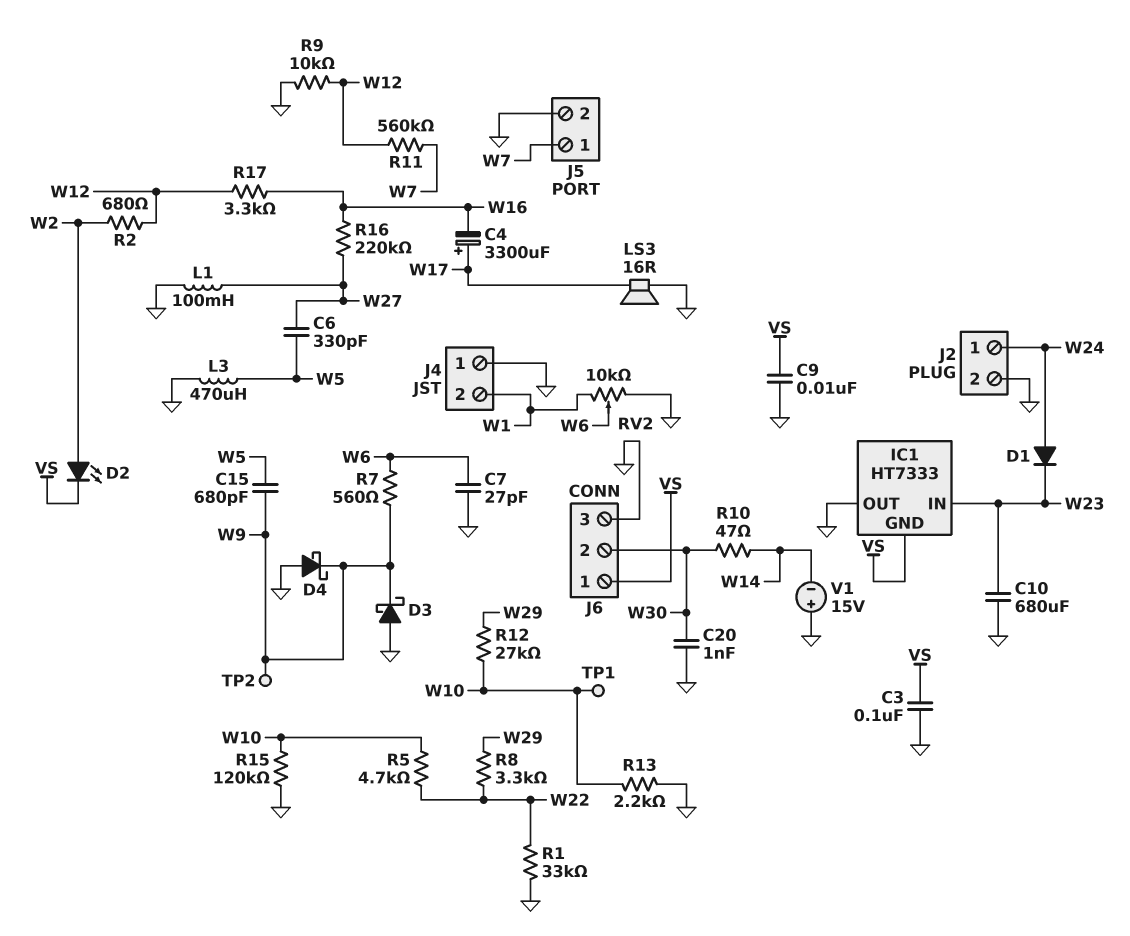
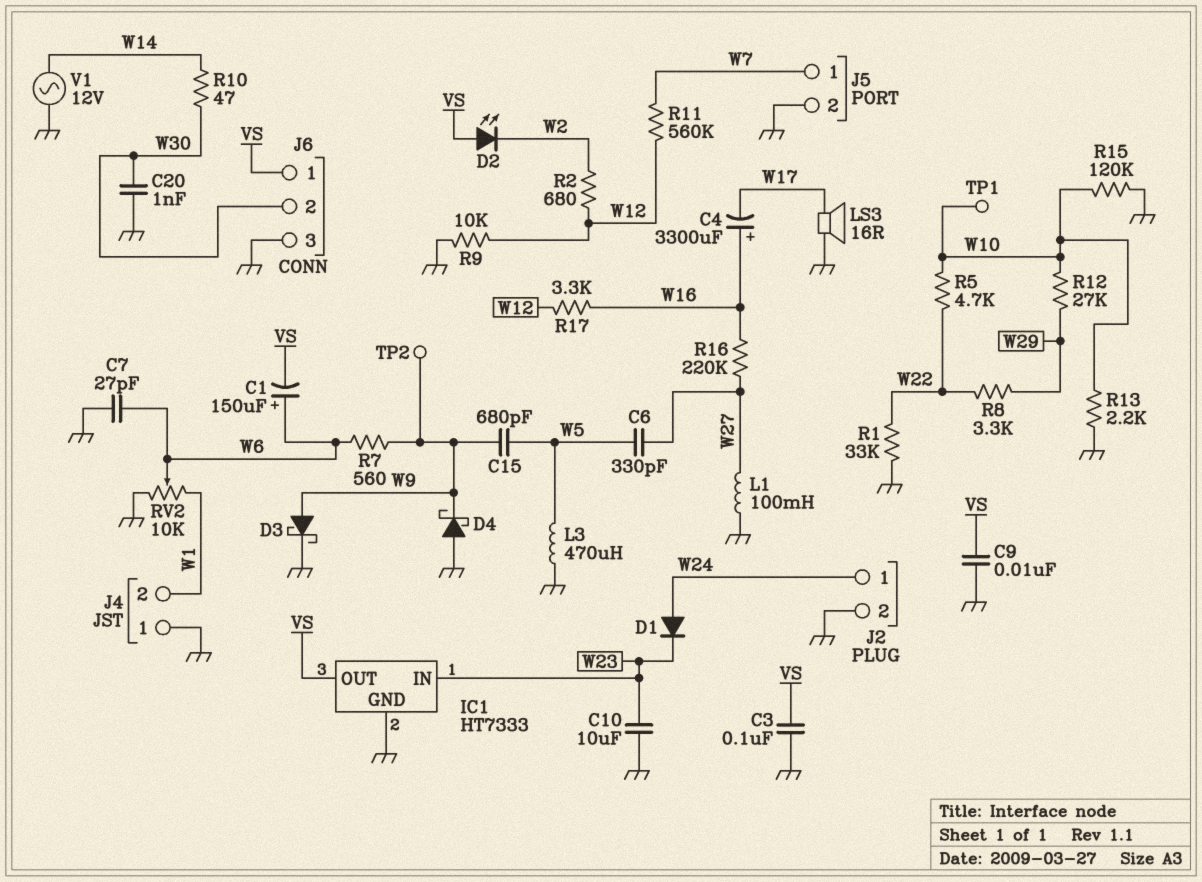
C1: none -> 150uF (plus W6, minus VS)
C4: 3300uF (plus W17, minus W16) -> 3300uF (plus W16, minus W17)
C10: 680uF (GND, W23) -> 10uF (GND, W23)
D2: LED (A W2, K VS) -> LED (A VS, K W2)
D3: schottky (A GND, K W9) -> schottky (A W9, K GND)
IC1 pin GND: VS -> GND
IC1 pin OUT: GND -> VS
V1: 15V (plus GND, minus W14) -> AC 12V (GND, W14)

